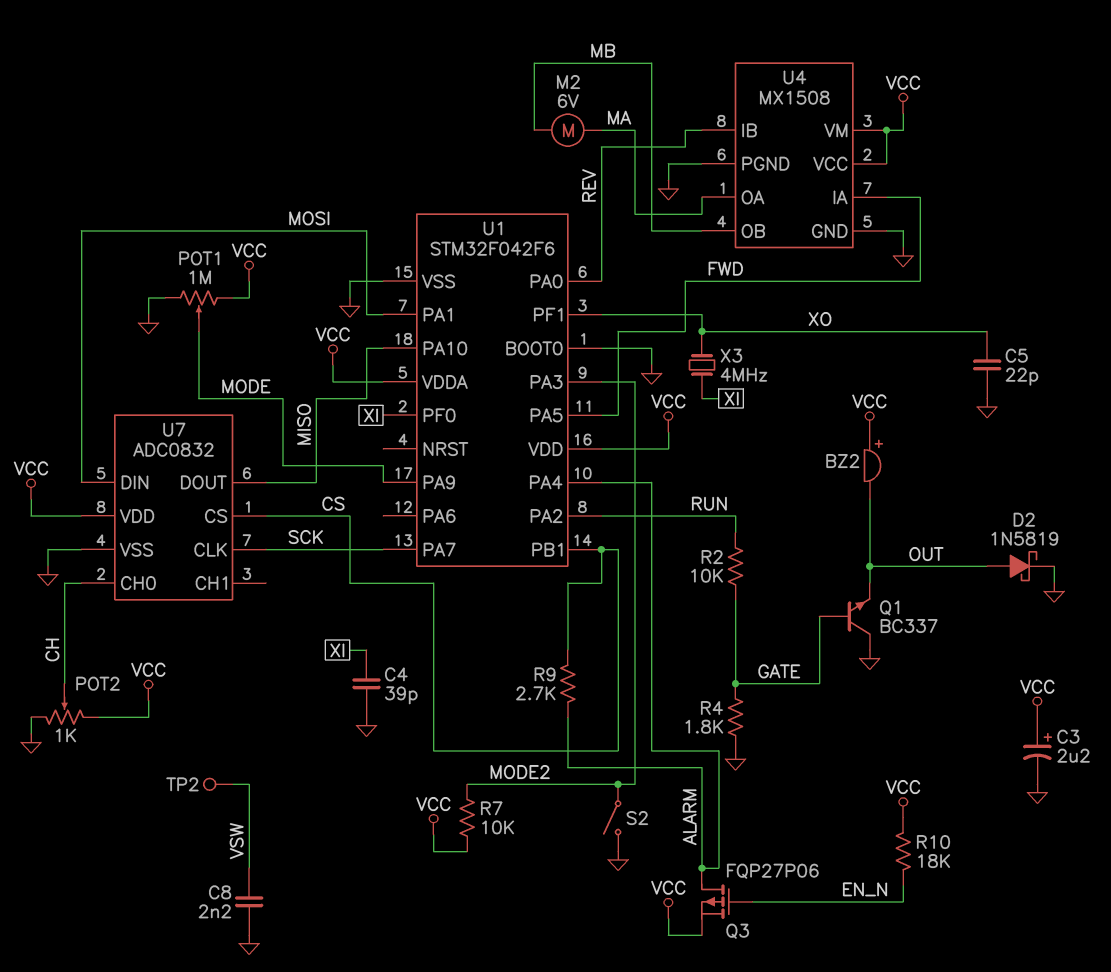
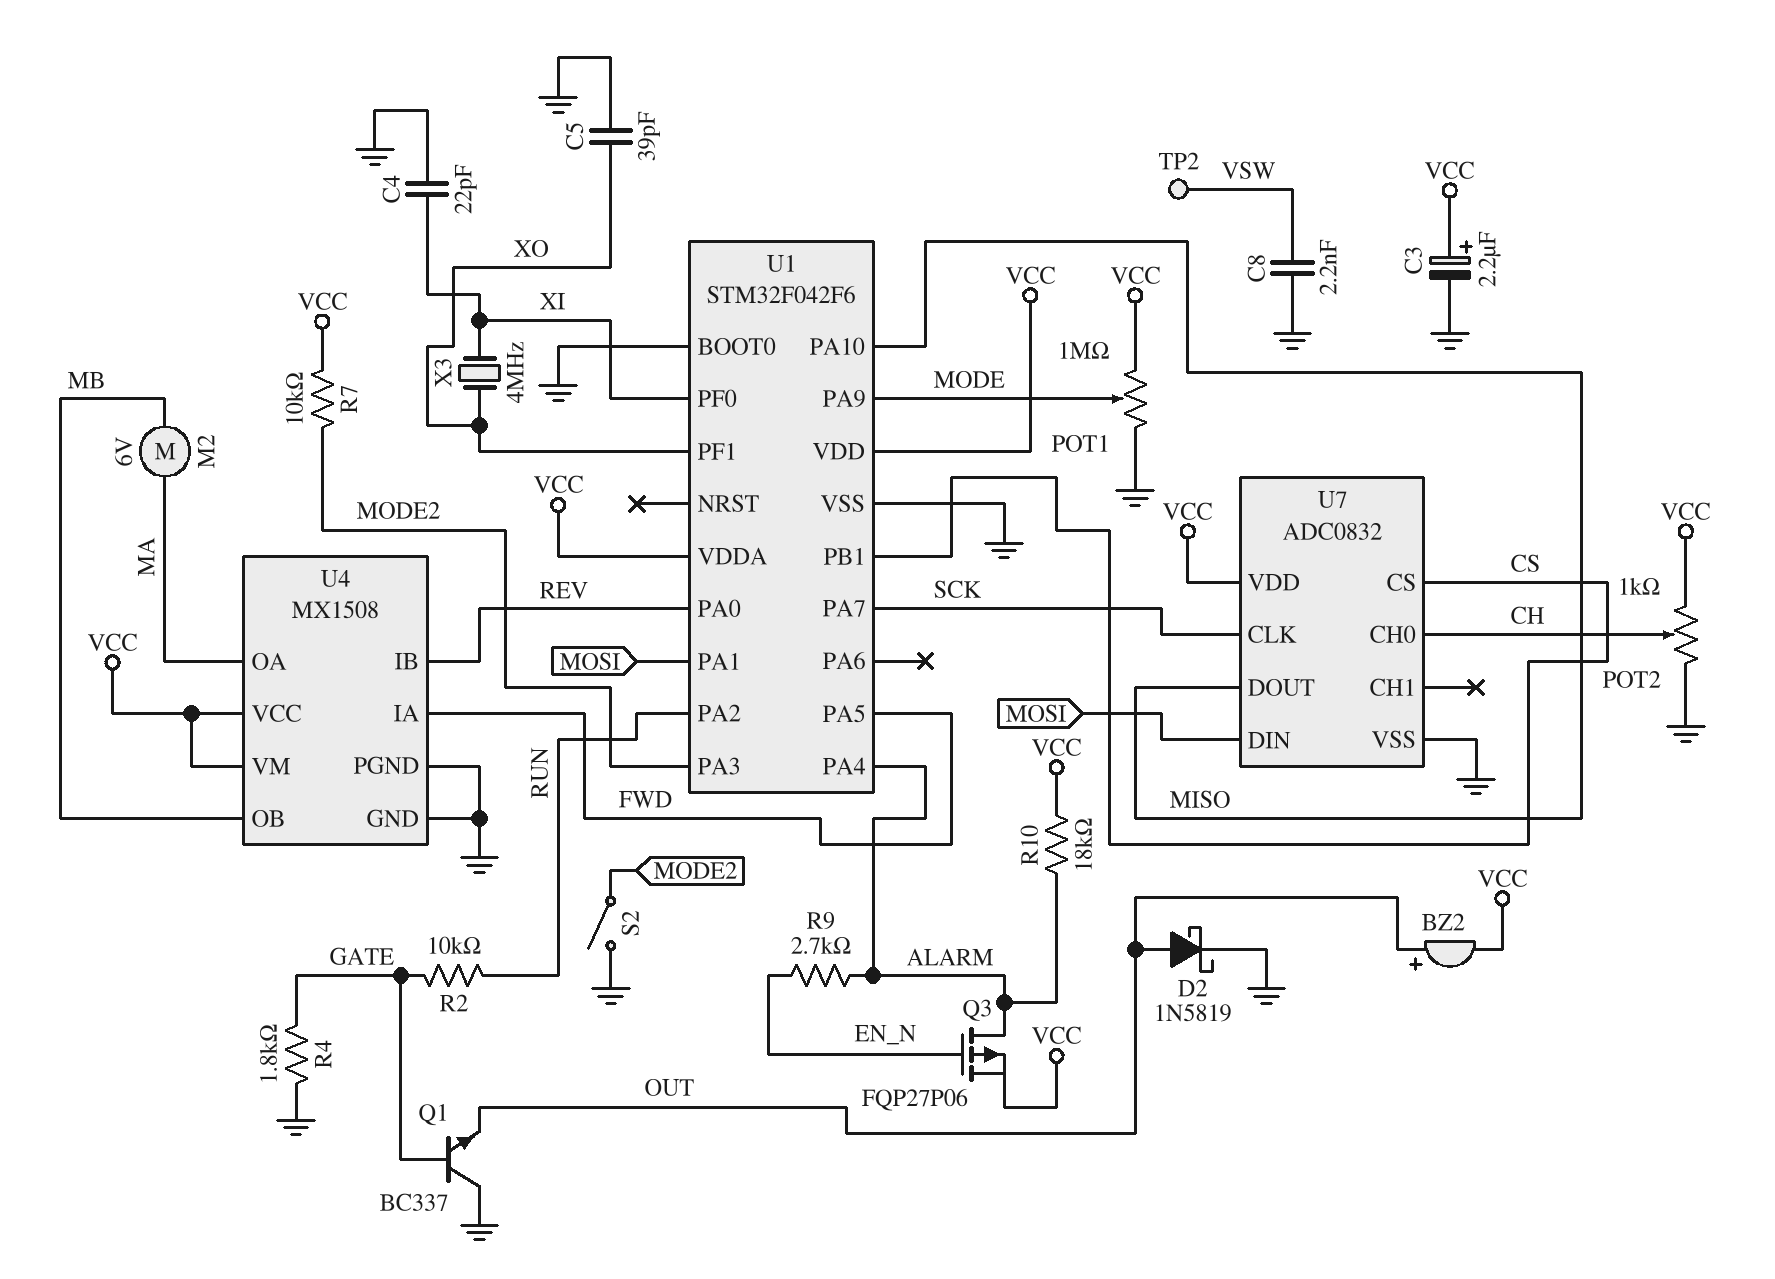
BZ2: buzzer (plus VCC, minus OUT) -> buzzer (plus OUT, minus VCC)
C4: 39pF (GND, XI) -> 22pF (GND, XI)
C5: 22pF (GND, XO) -> 39pF (GND, XO)
R9: 2.7k (ALARM, CS) -> 2.7k (ALARM, EN_N)
R10: 18k (EN_N, VCC) -> 18k (ALARM, VCC)

